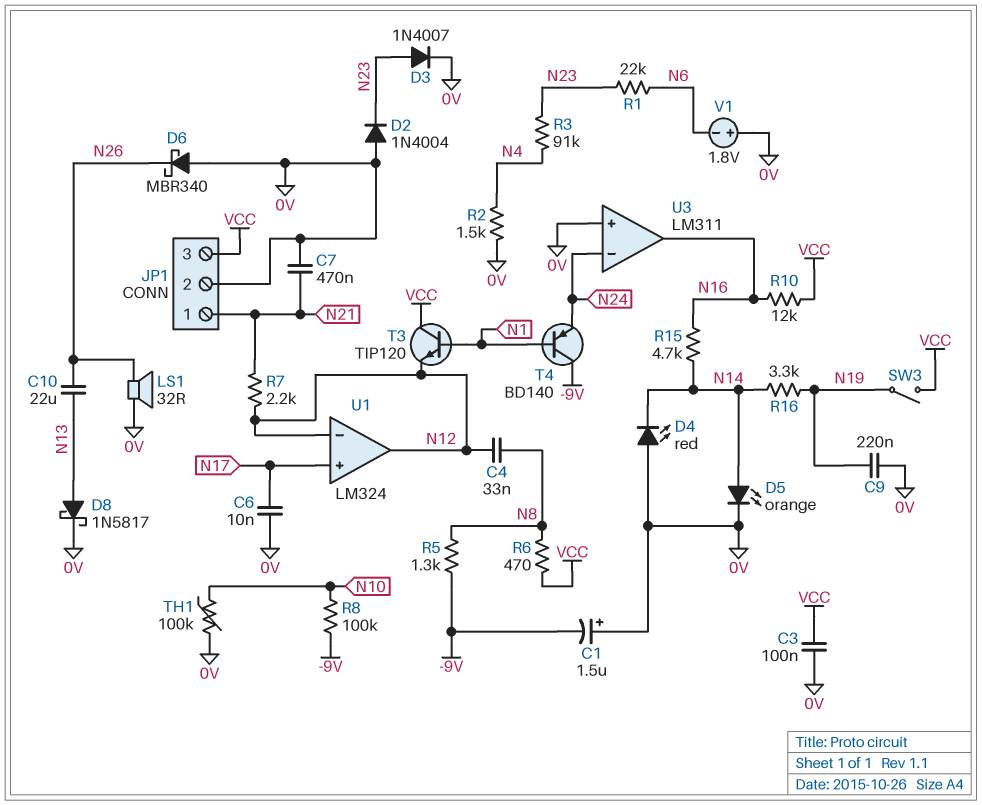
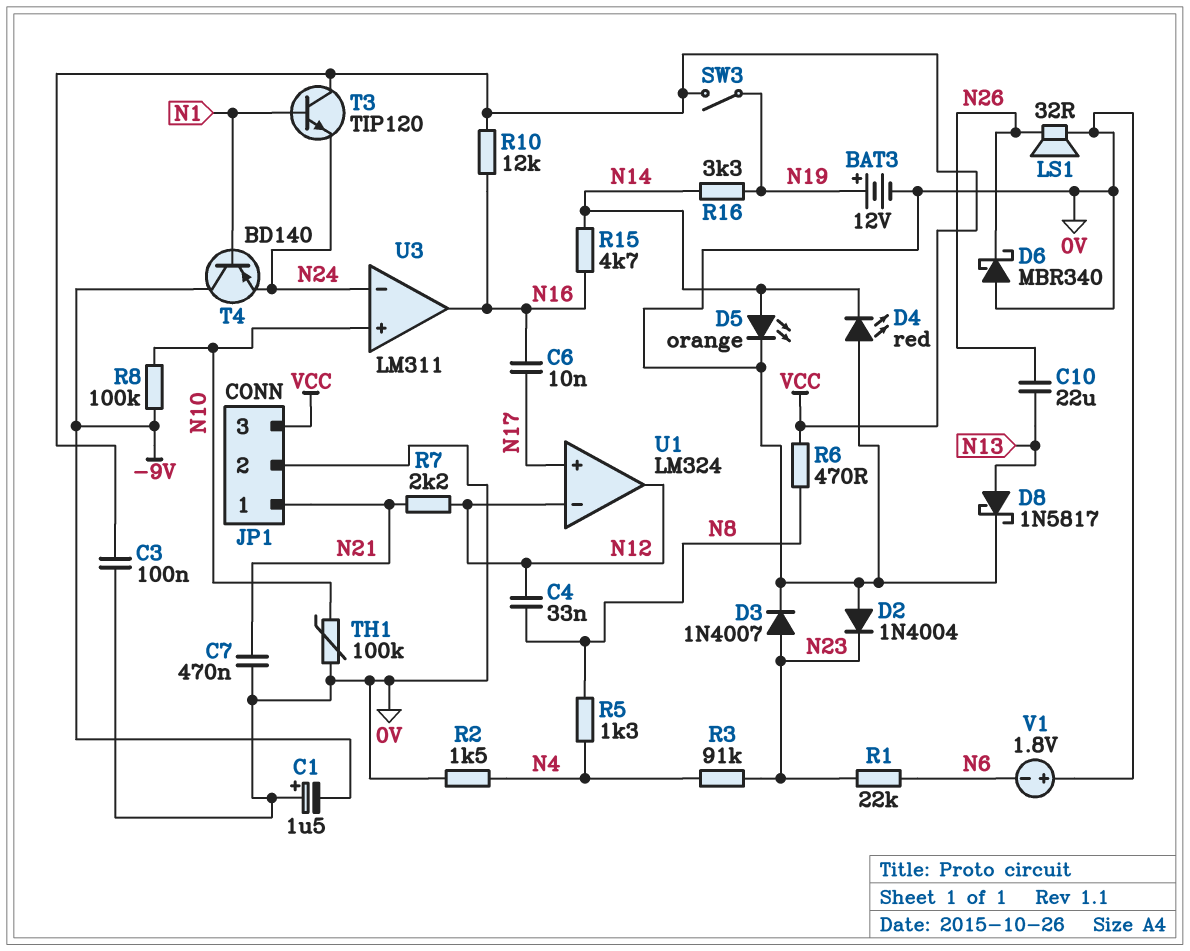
BAT3: none -> 12V (plus N19, minus 0V)
C6: 10nF (0V, N17) -> 10nF (N16, N17)
C9: 220nF (0V, N19) -> none
R5: 1.3k (-9V, N8) -> 1.3k (N4, N8)
T3: NPN TIP120 (B N1, C VCC, E N12) -> NPN TIP120 (B N1, C VCC, E N24)
U3 pin in+: 0V -> N10

